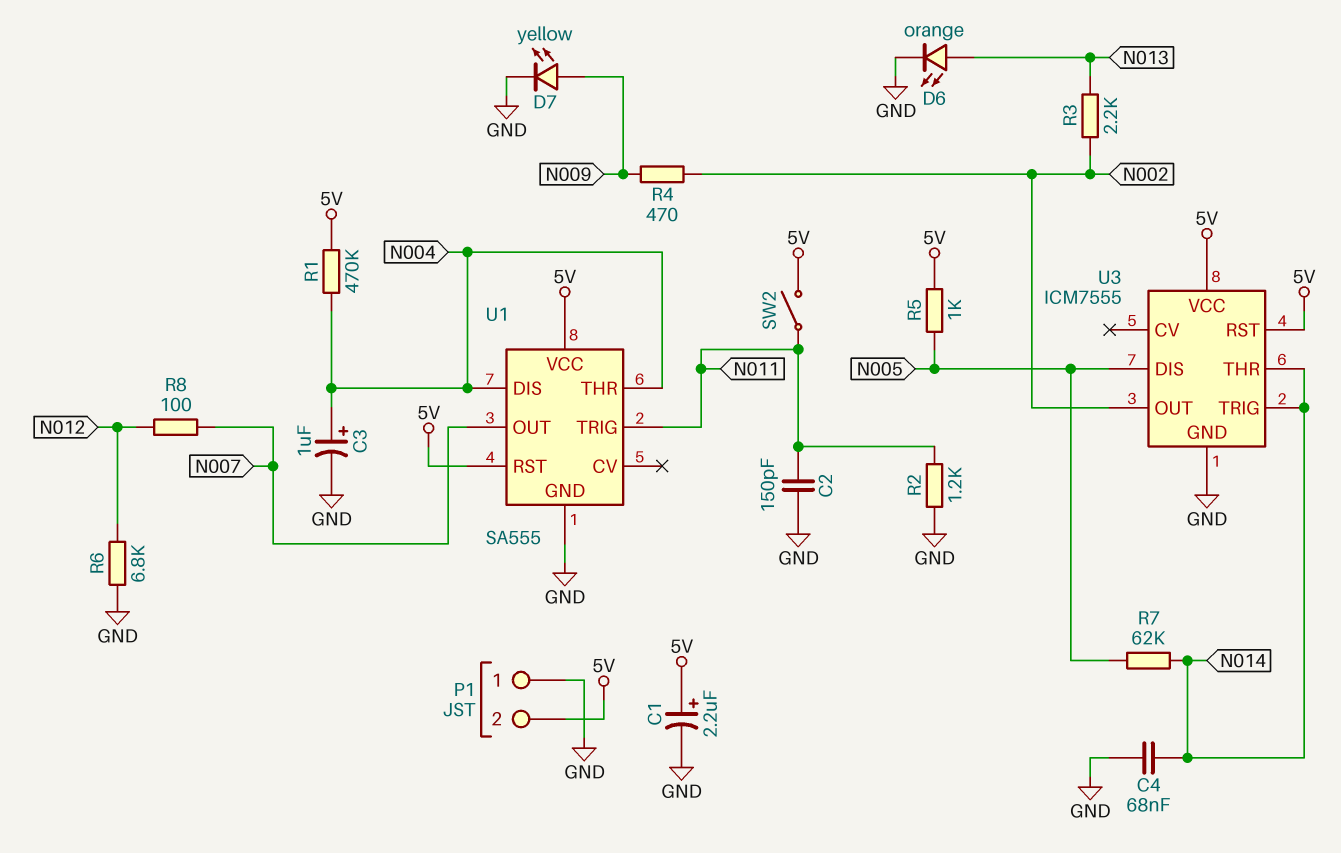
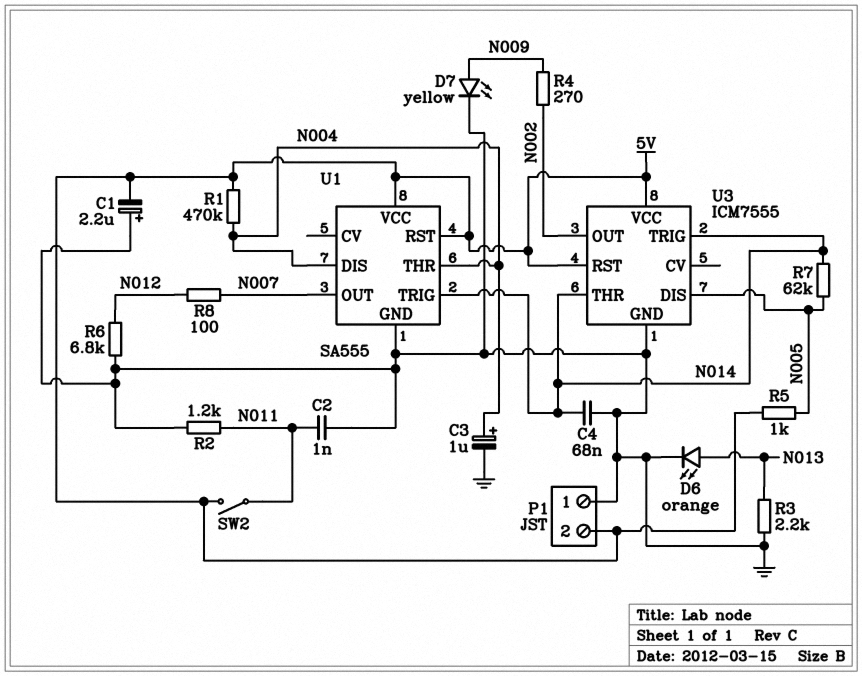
C1: 2.2uF (plus 5V, minus GND) -> 2.2uF (plus GND, minus 5V)
C2: 150pF (GND, N011) -> 1nF (GND, N011)
R3: 2.2k (N002, N013) -> 2.2k (GND, N013)
R4: 470 (N002, N009) -> 270 (N002, N009)
U1 pin TRIG: N011 -> N014

